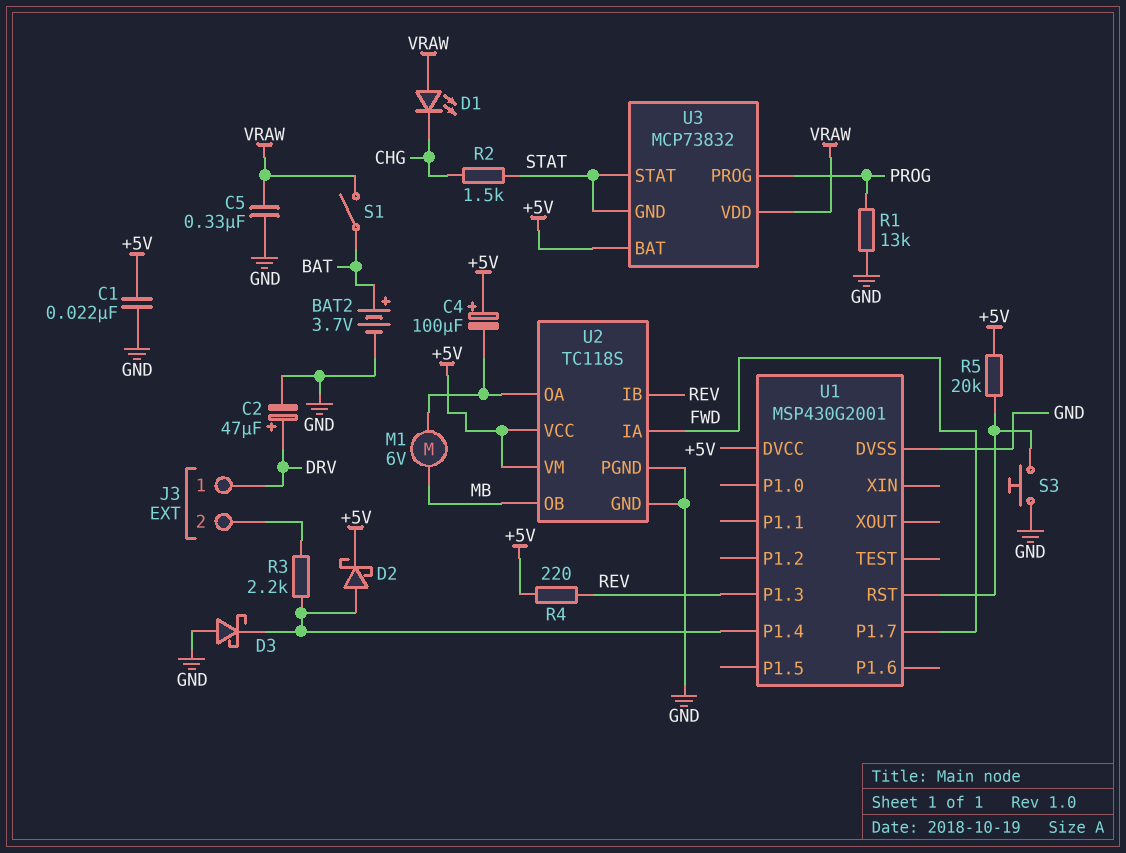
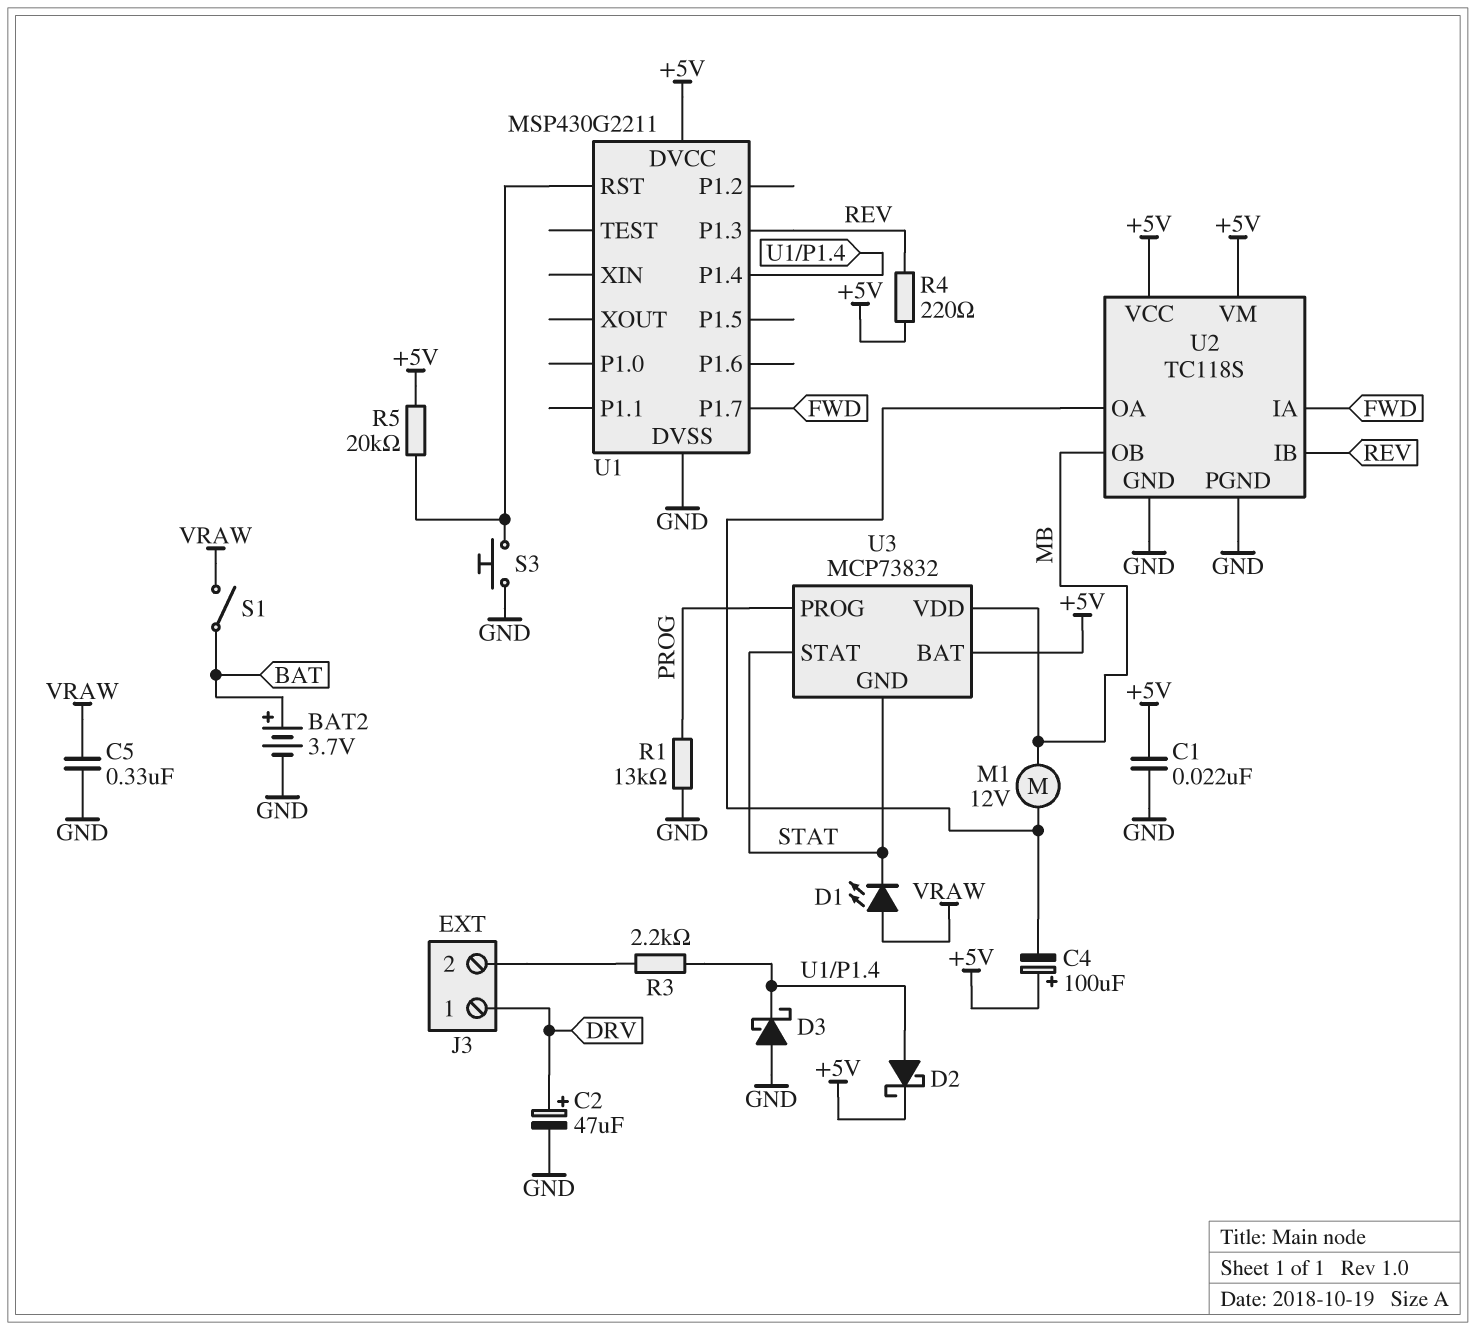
D1: LED (A VRAW, K CHG) -> LED (A VRAW, K STAT)
M1: motor 6V (MB, U2/OA) -> motor 12V (MB, U2/OA)
R2: 1.5k (CHG, STAT) -> none
U1: MSP430G2001 -> MSP430G2211
U3 pin VDD: VRAW -> MB

